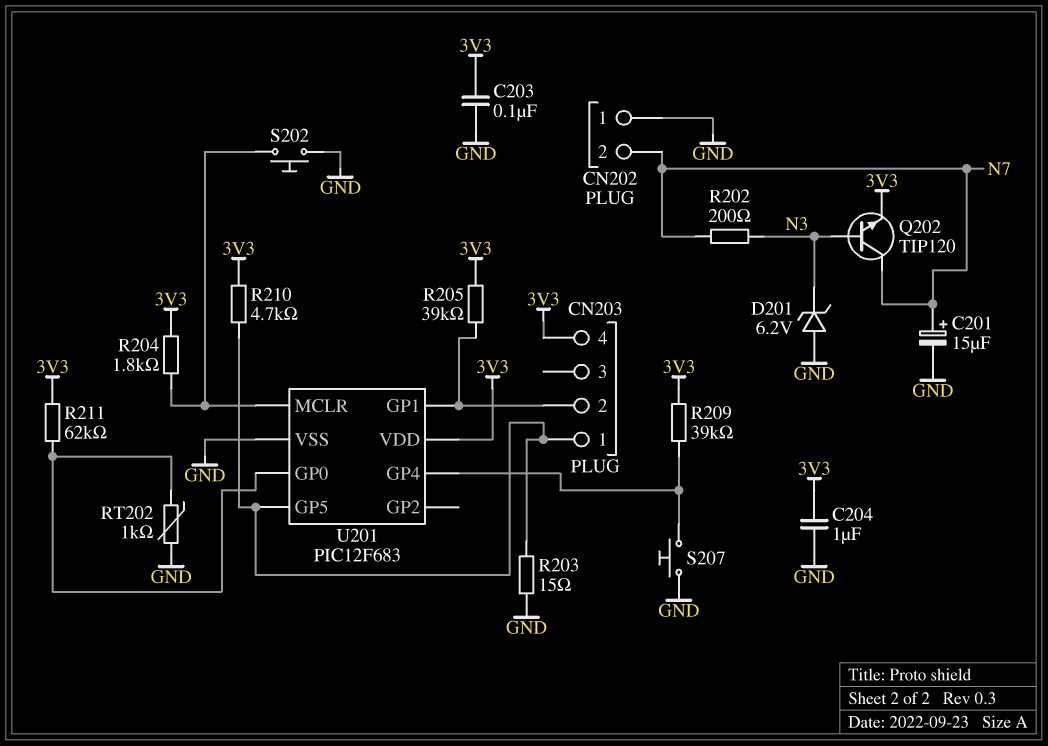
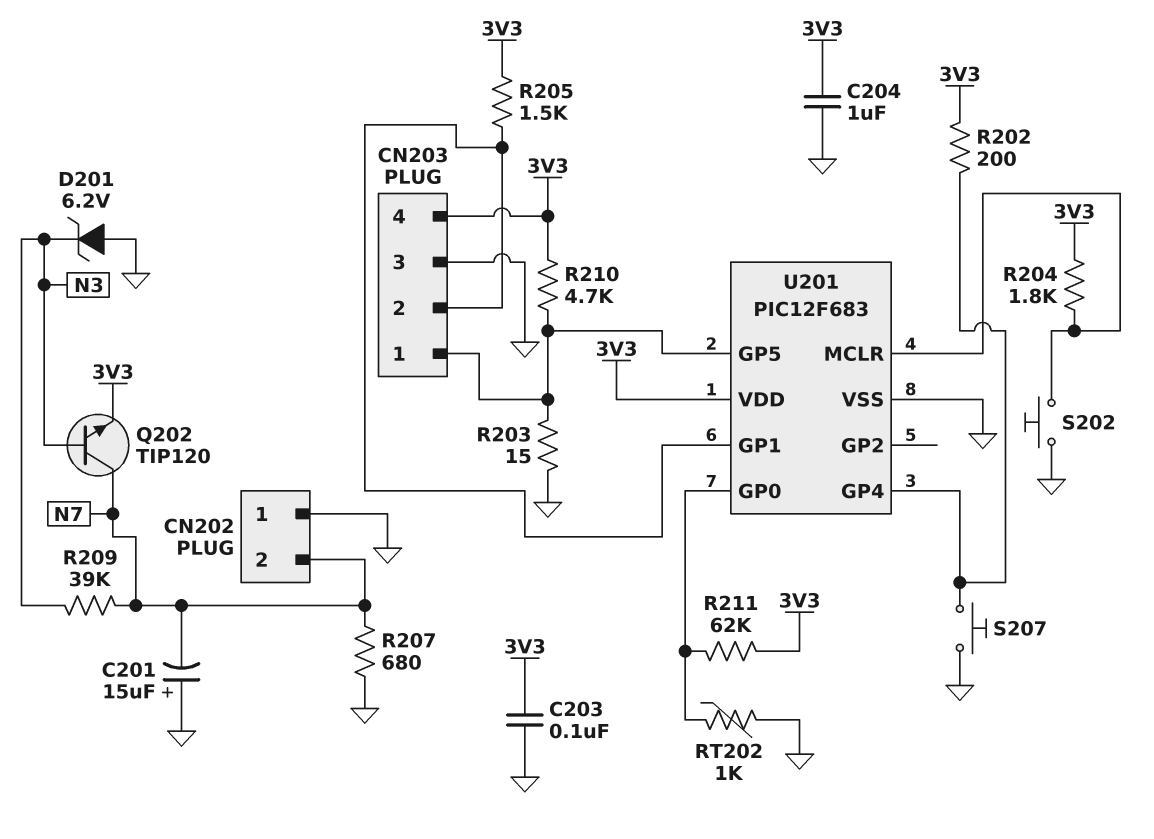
C201: 15uF (plus N7, minus GND) -> 15uF (plus GND, minus N7)
CN203 pin 3: none -> GND
R202: 200 (N3, N7) -> 200 (3V3, U201/GP4)
R205: 39k (3V3, CN203/2) -> 1.5k (3V3, CN203/2)
R207: none -> 680 (GND, N7)
R209: 39k (3V3, U201/GP4) -> 39k (N3, N7)

